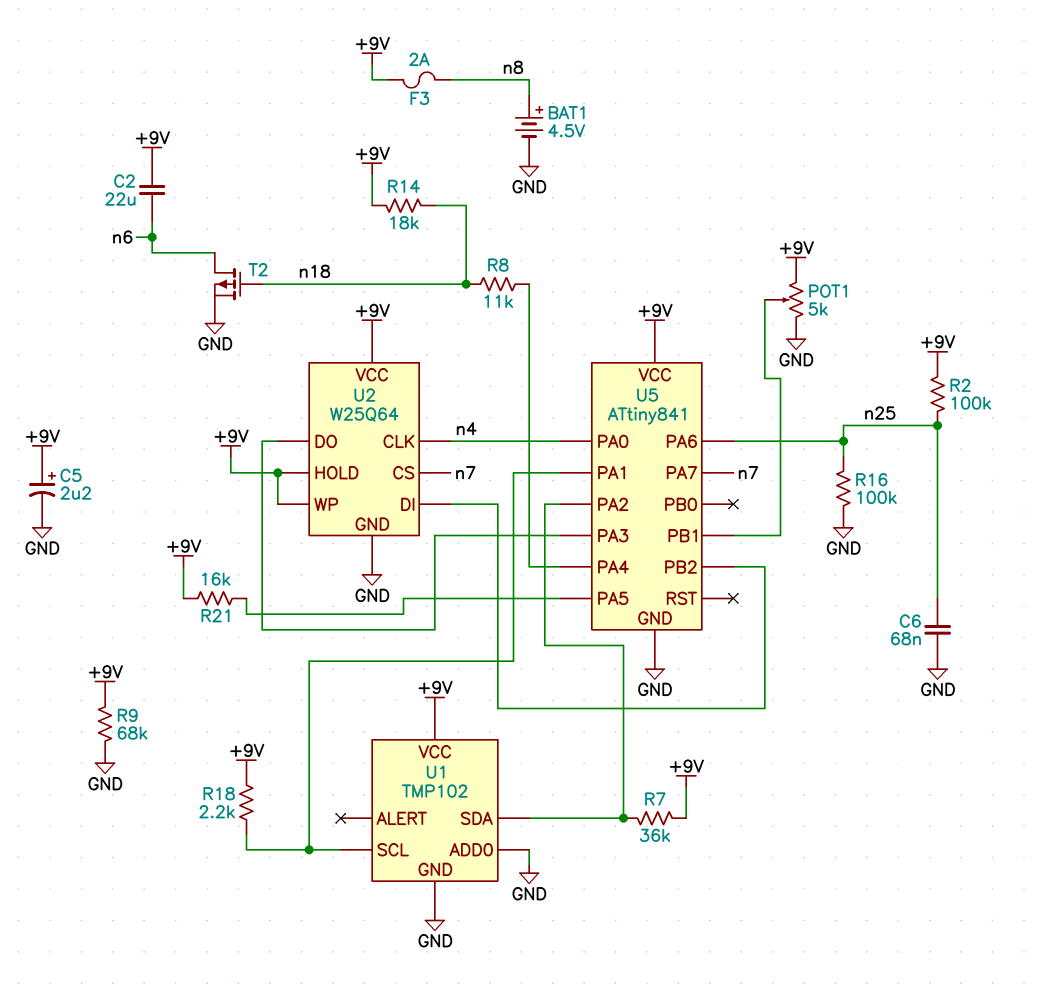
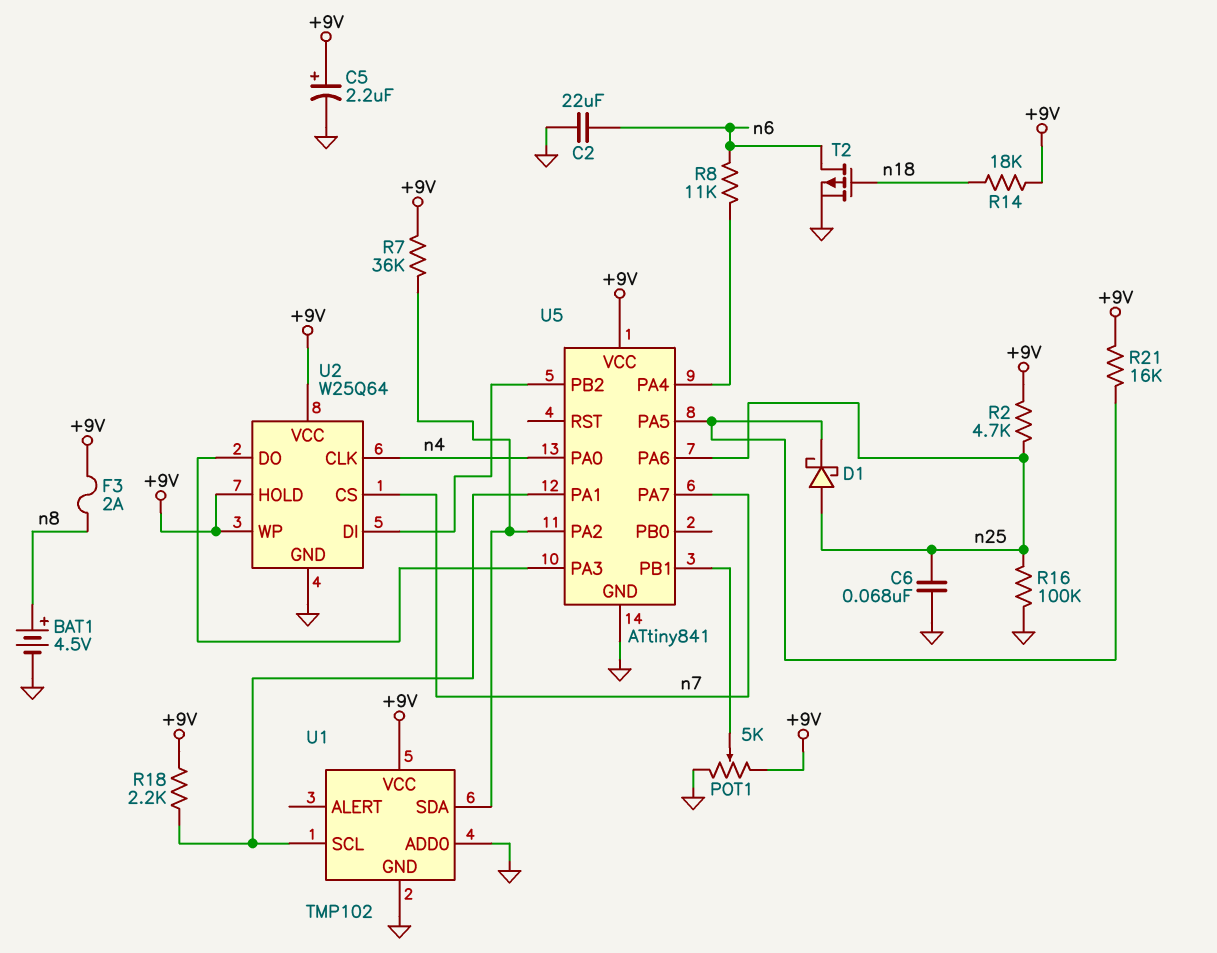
C2: 22uF (+9V, n6) -> 22uF (GND, n6)
D1: none -> schottky (A n25, K U5/PA5)
R2: 100k (+9V, n25) -> 4.7k (+9V, n25)
R8: 11k (U5/PA4, n18) -> 11k (U5/PA4, n6)
R9: 68k (+9V, GND) -> none

